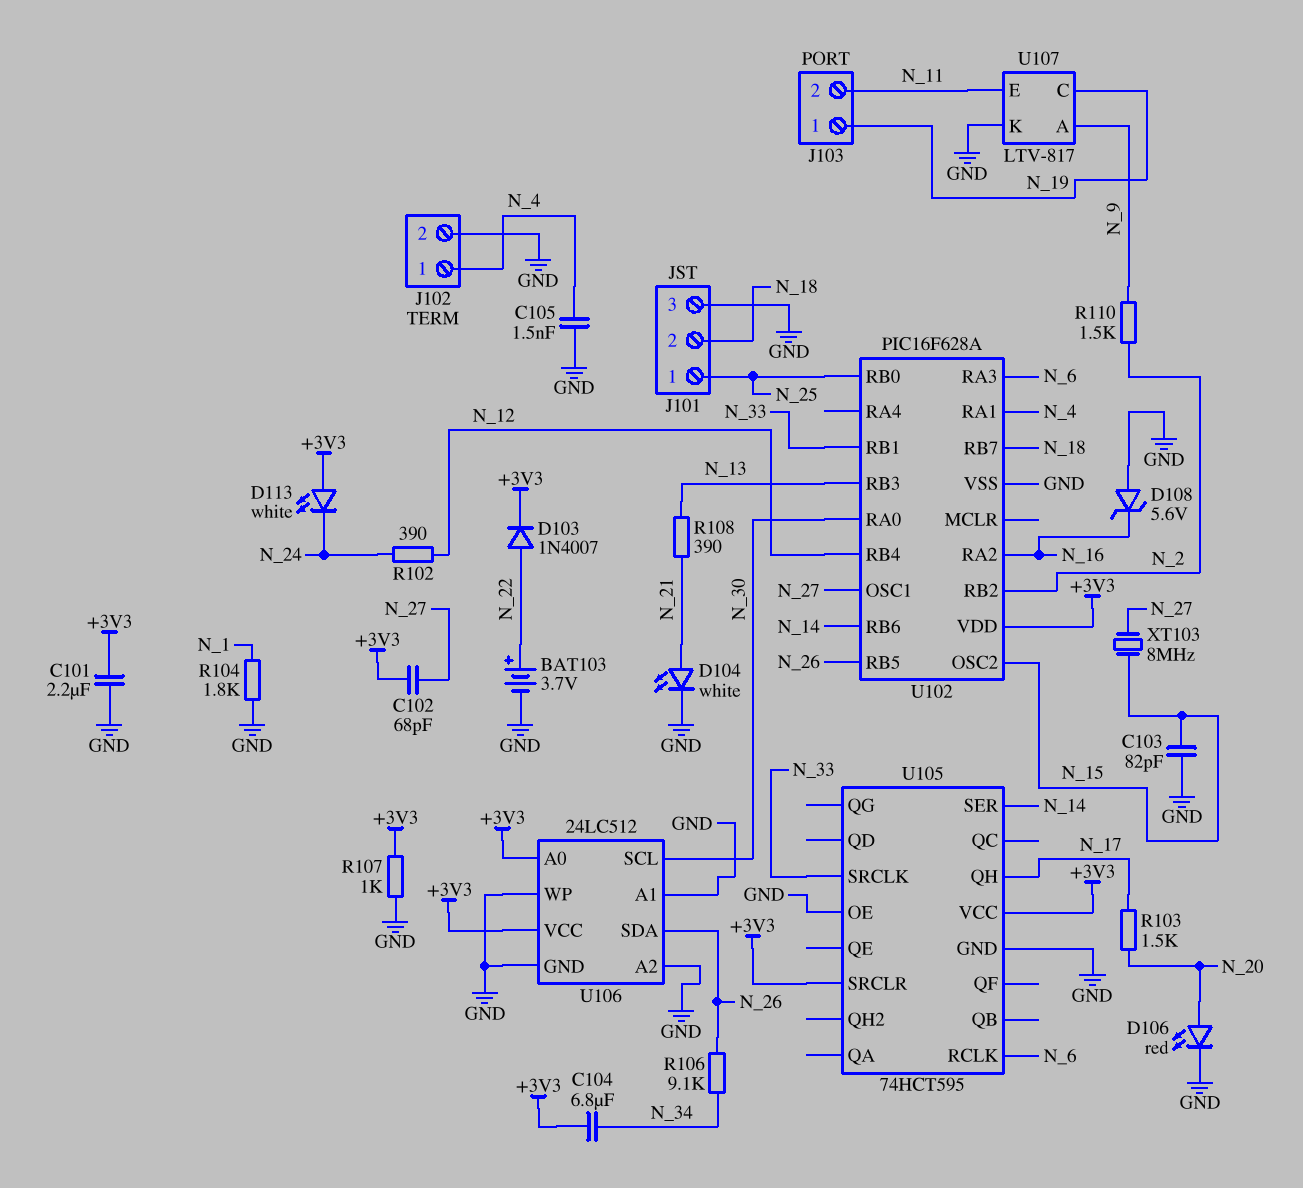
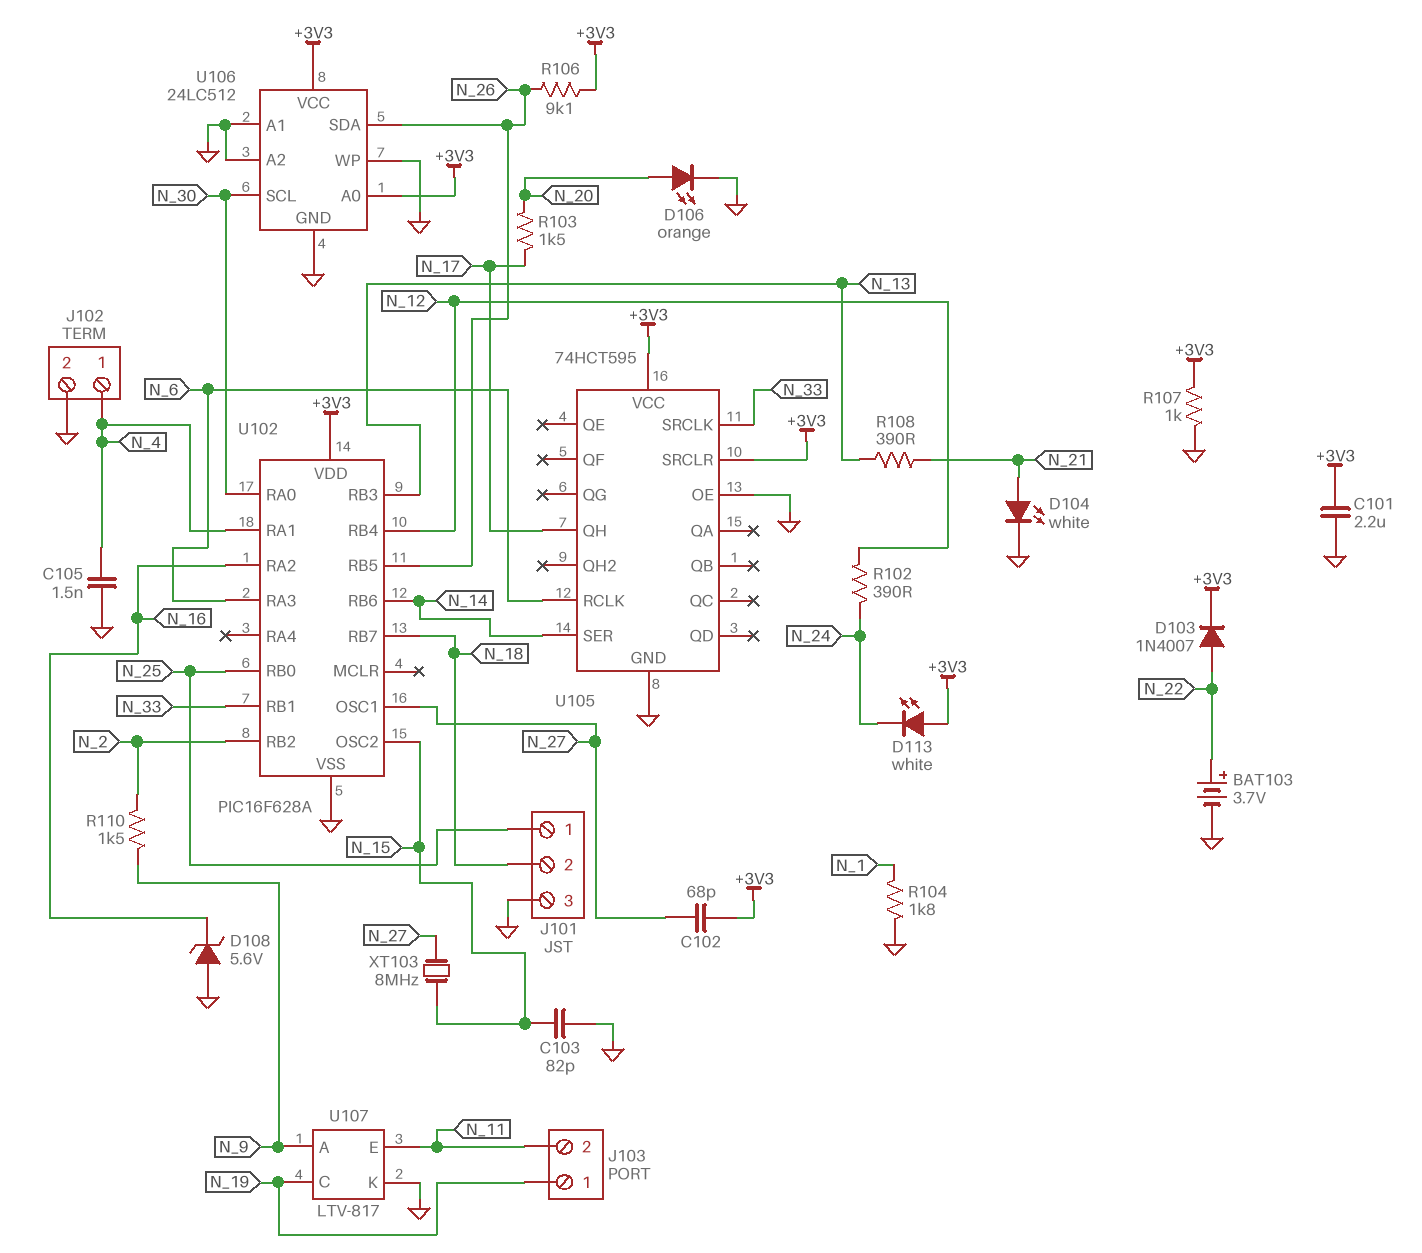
C104: 6.8uF (+3V3, N_34) -> none
D106: LED red (A N_20, K GND) -> LED orange (A N_20, K GND)
R106: 9.1k (N_26, N_34) -> 9.1k (+3V3, N_26)

